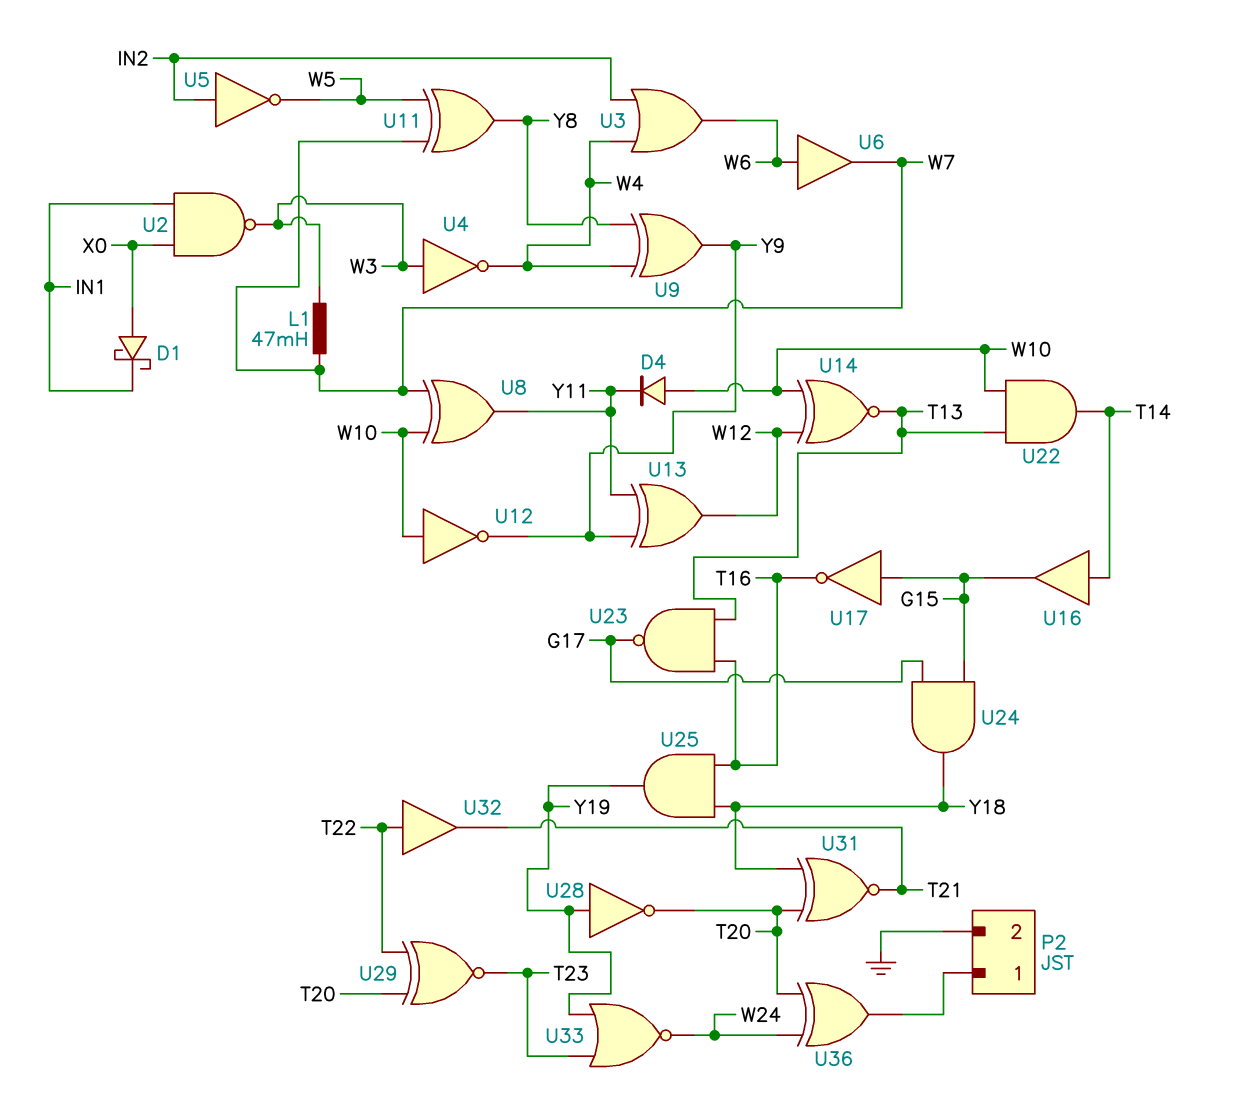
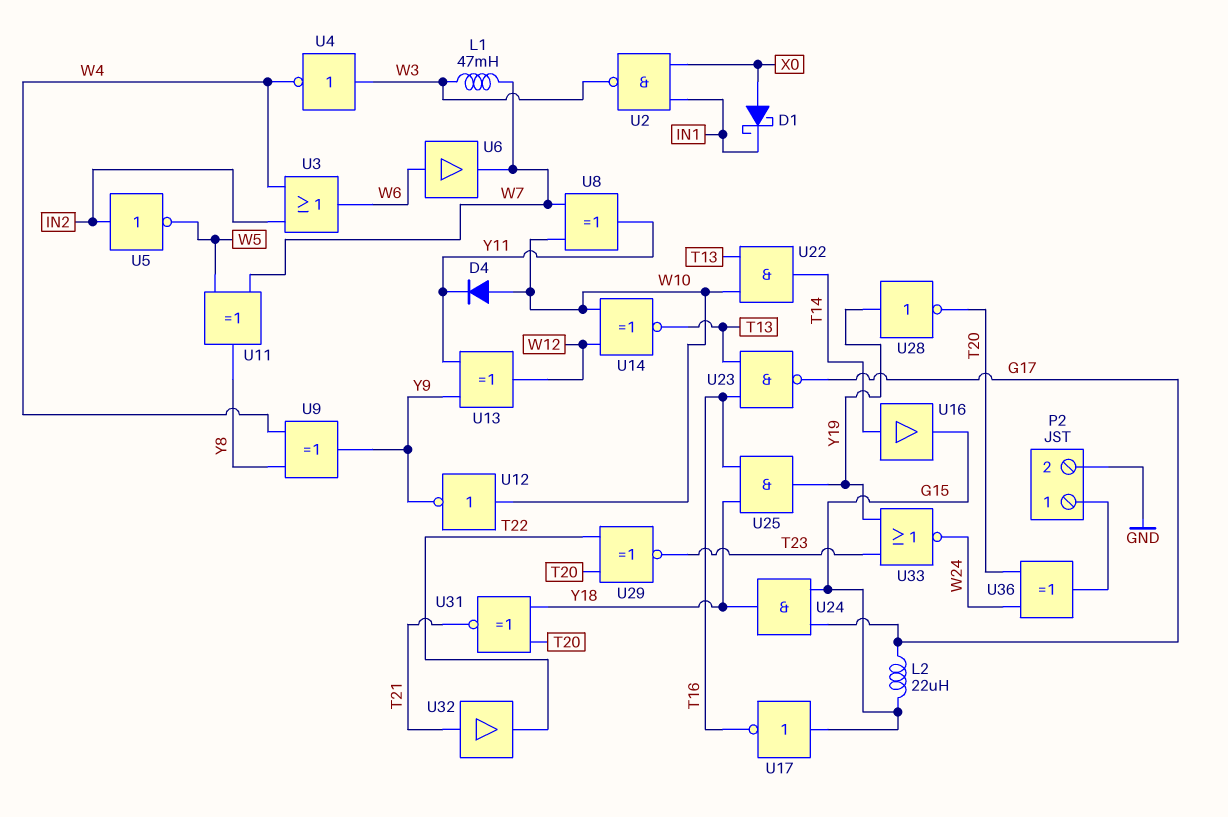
L2: none -> 22uH (G15, G17)
U32: buffer (in T22, out T21) -> buffer (in T21, out T22)

